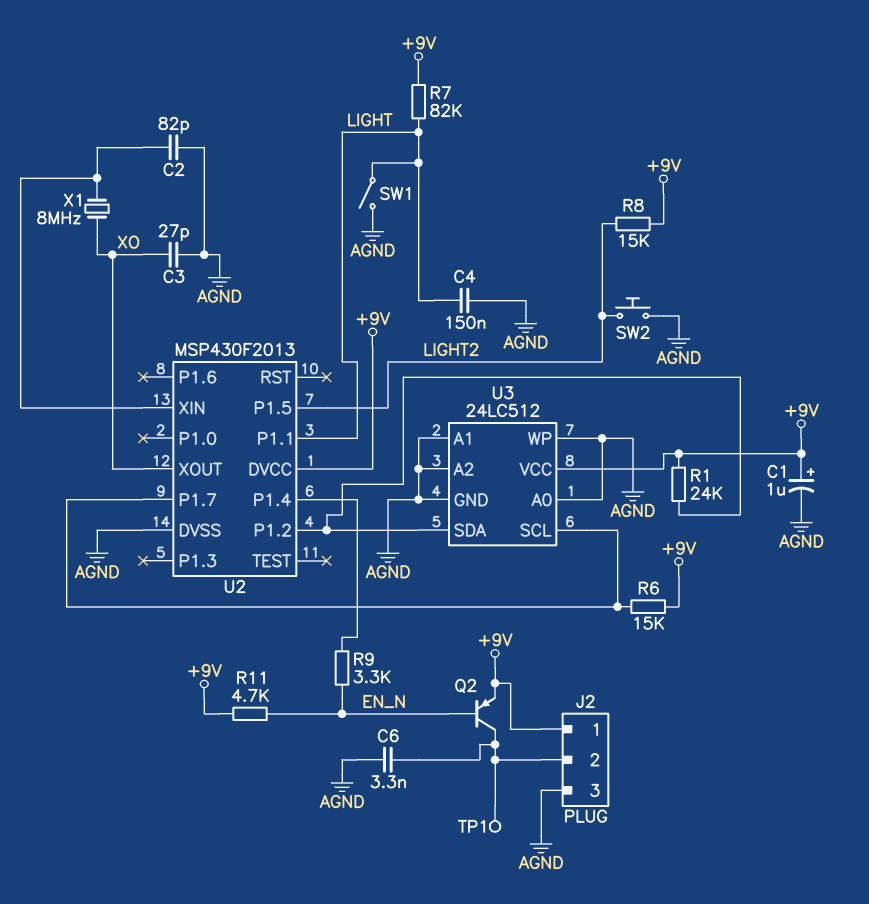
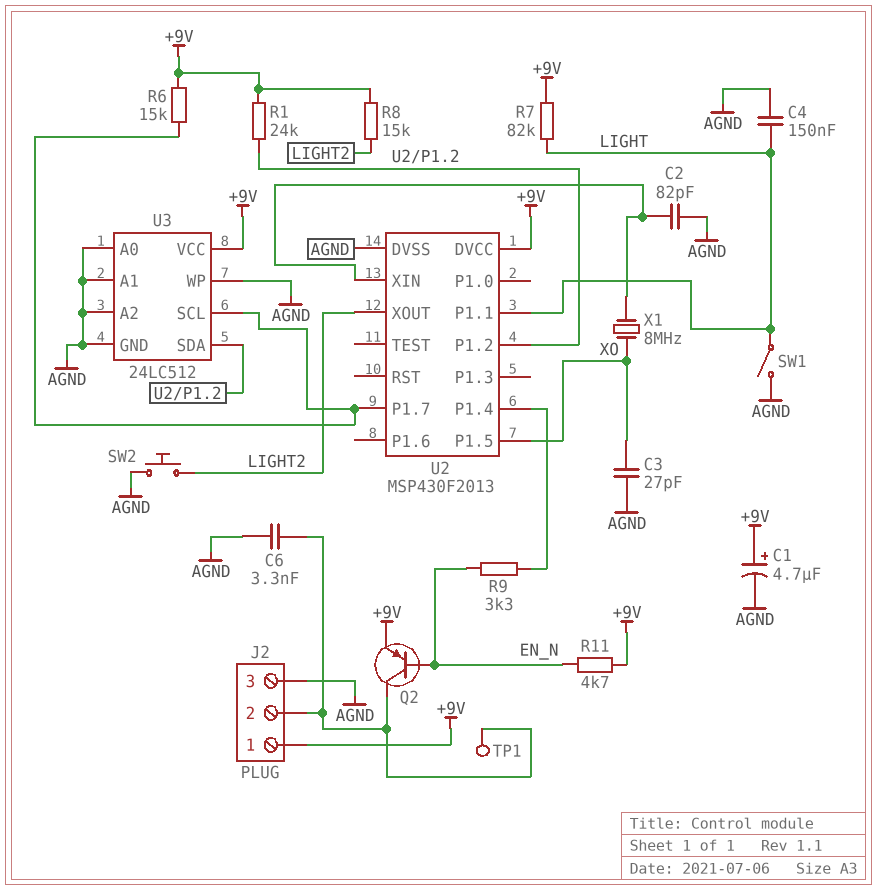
C1: 1uF (plus +9V, minus AGND) -> 4.7uF (plus +9V, minus AGND)
U2 pin P1.5: LIGHT2 -> XO
U2 pin XOUT: XO -> LIGHT2

